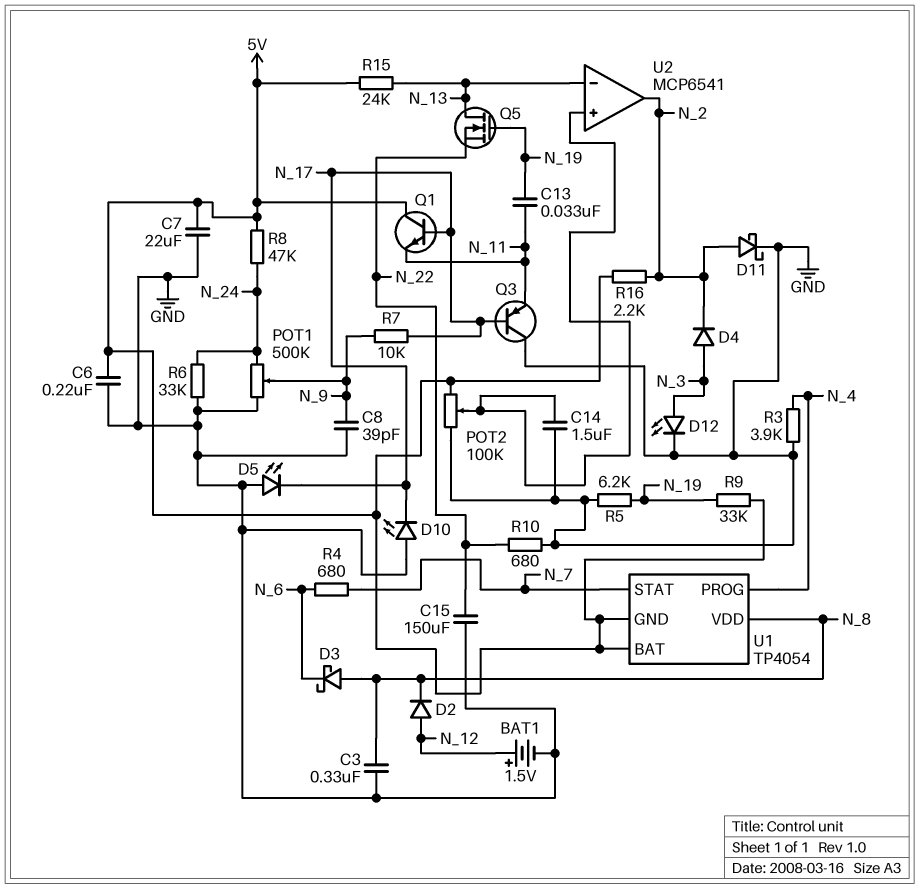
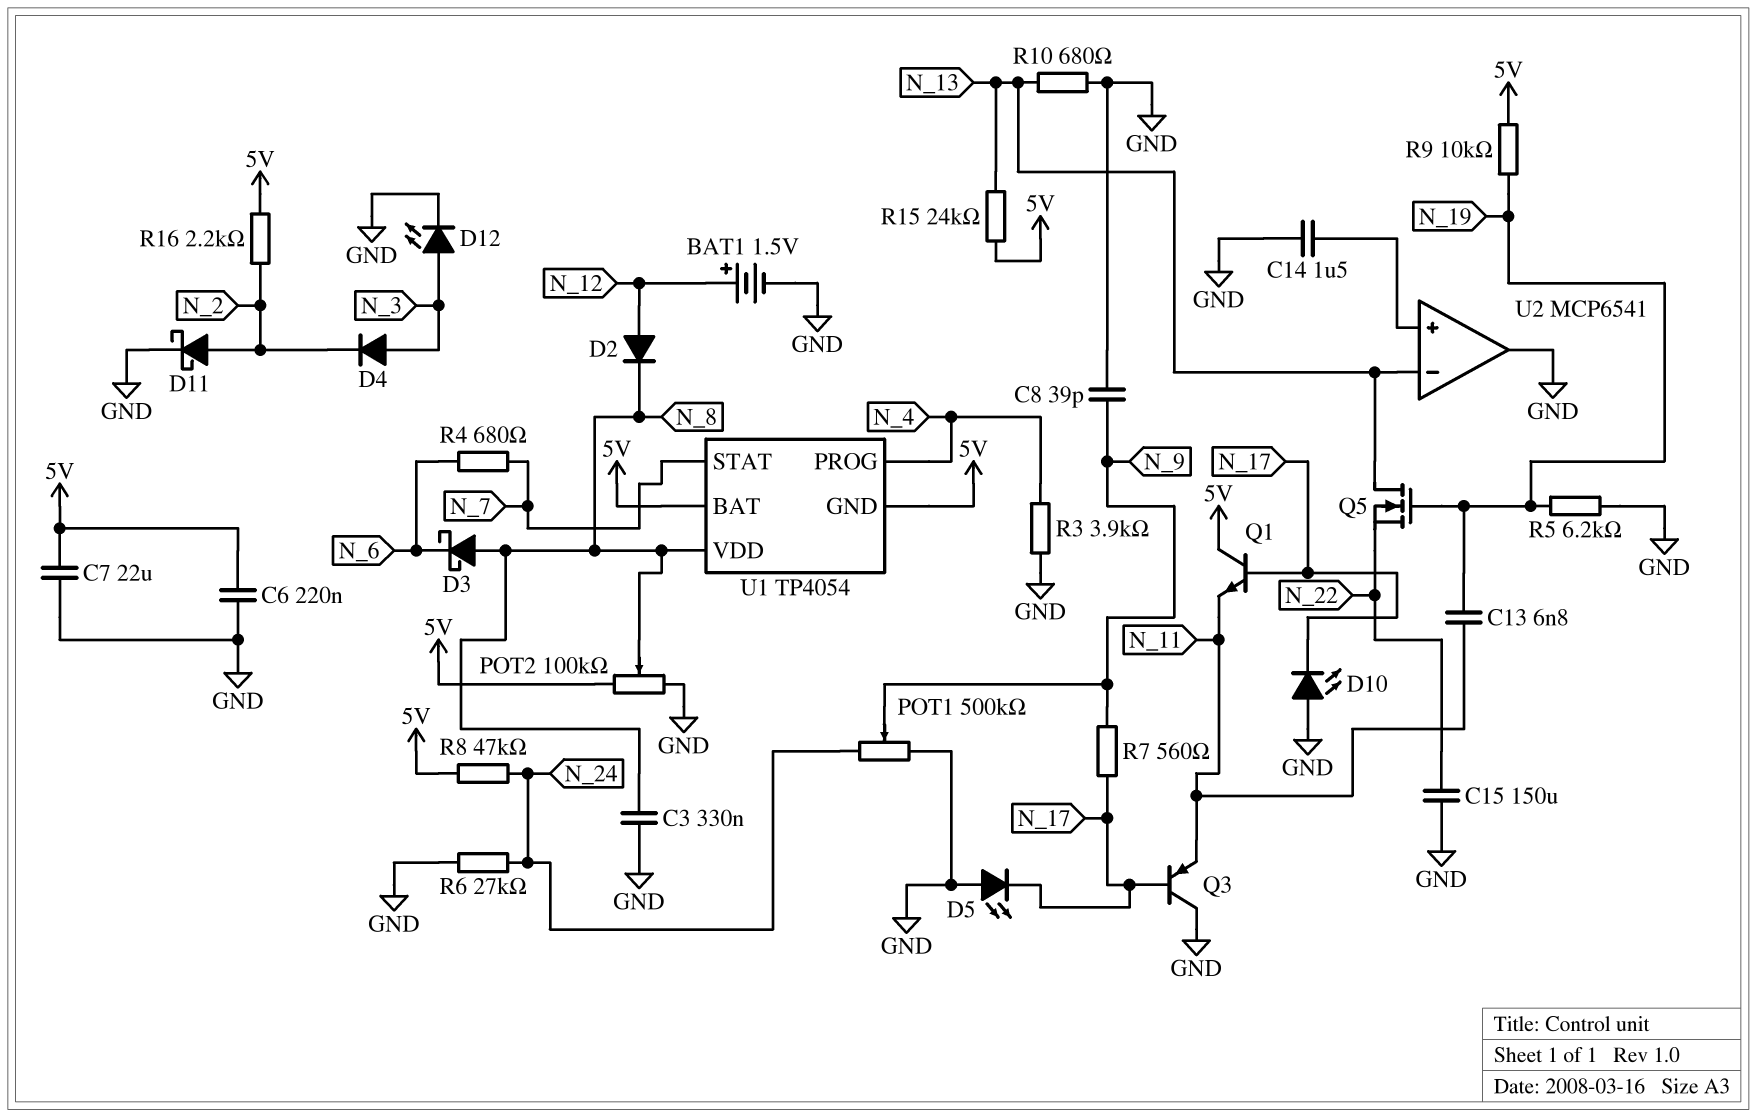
C13: 33nF (N_11, N_19) -> 6.8nF (N_11, N_19)
POT2: 100k (5V, GND, wiper U2/in+) -> 100k (5V, GND, wiper N_8)
R6: 33k (GND, N_24) -> 27k (GND, N_24)
R7: 10k (N_9, N_17) -> 560 (N_9, N_17)
R9: 33k (5V, N_19) -> 10k (5V, N_19)
R10: 680 (GND, N_22) -> 680 (GND, N_13)
U2 pin out: N_2 -> GND

